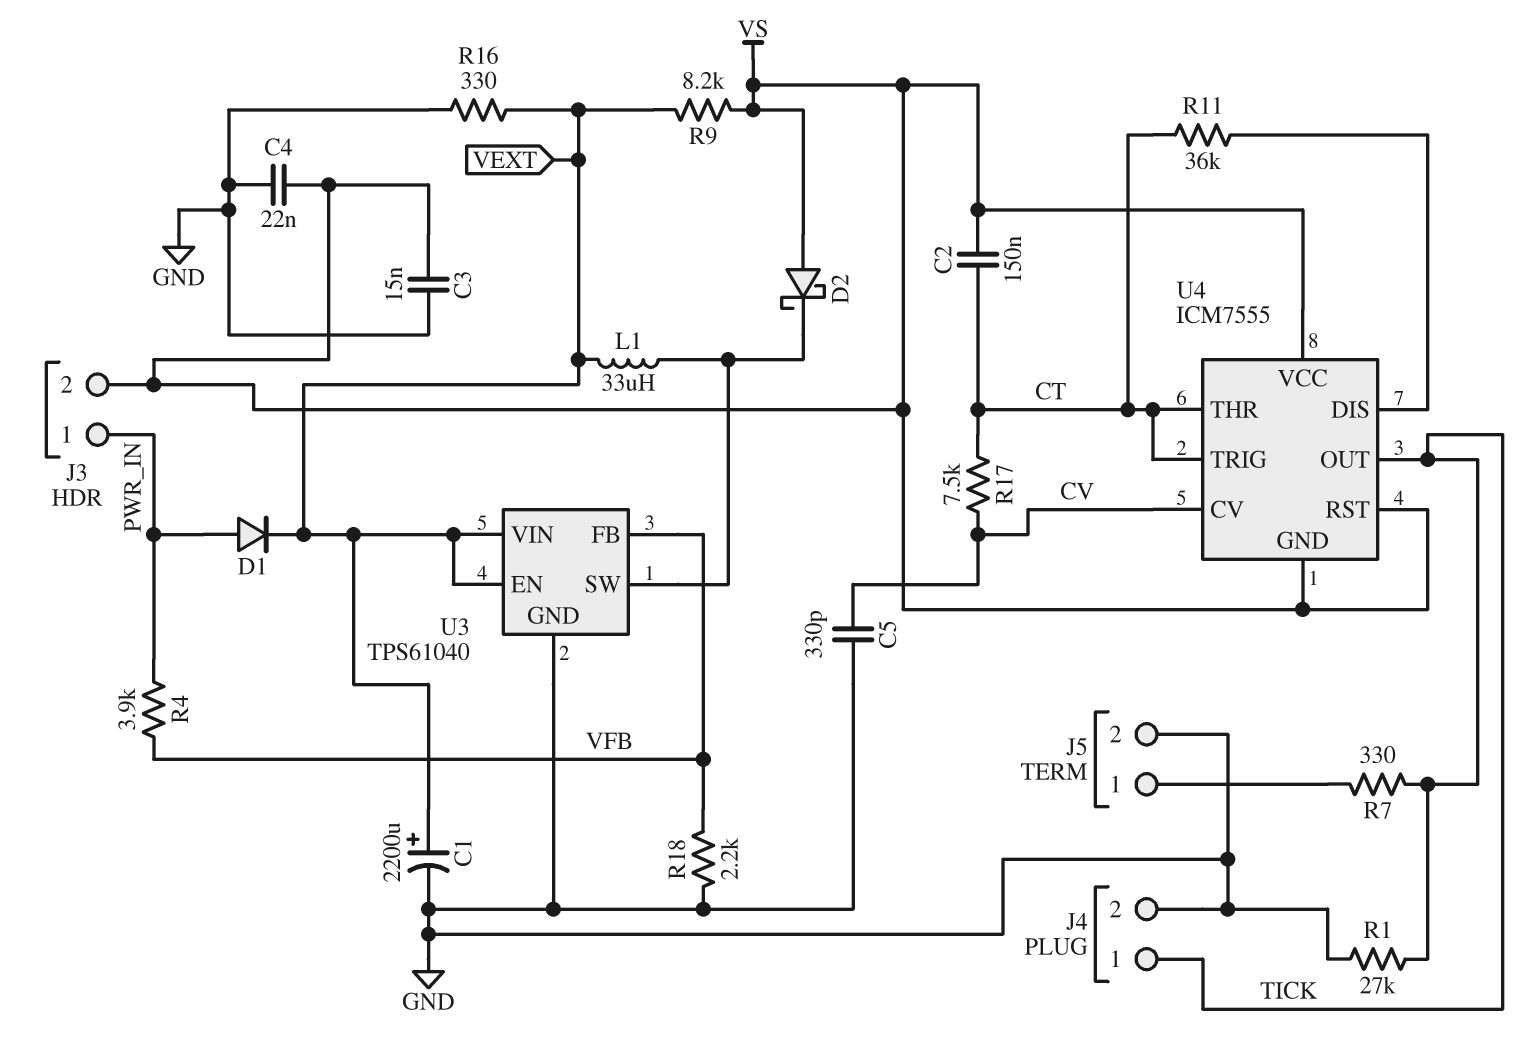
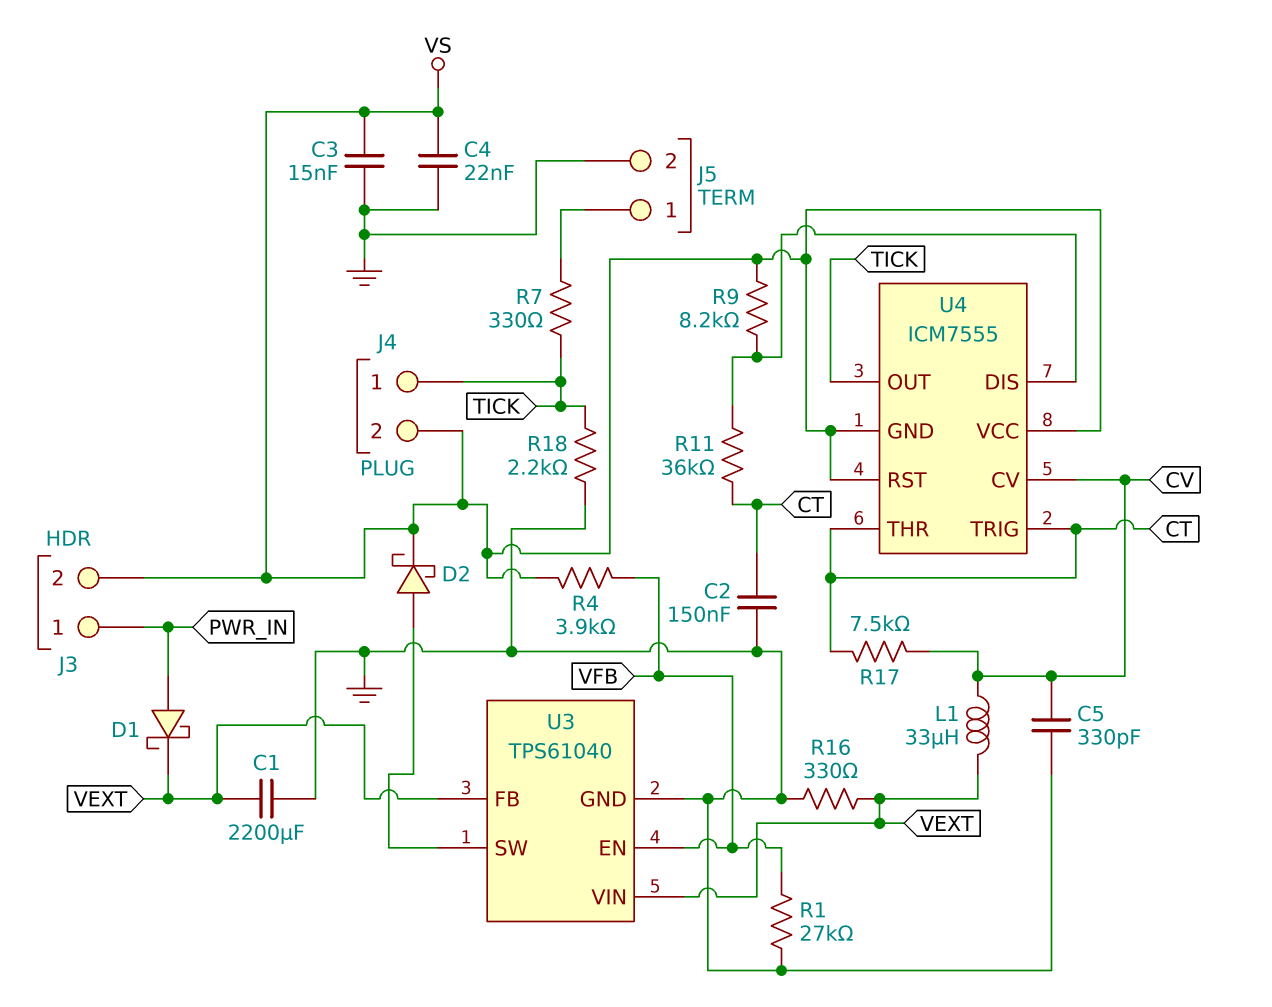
C1: 2200uF (plus VEXT, minus GND) -> 2200uF (GND, VEXT)
C2: 150nF (CT, VS) -> 150nF (CT, GND)
D1: diode (A PWR_IN, K VEXT) -> schottky (A PWR_IN, K VEXT)
D2: schottky (A VS, K U3/SW) -> schottky (A U3/SW, K VS)
J4 pin 2: GND -> VS
L1: 33uH (U3/SW, VEXT) -> 33uH (CV, VEXT)
R1: 27k (GND, TICK) -> 27k (GND, VFB)
R4: 3.9k (PWR_IN, VFB) -> 3.9k (VFB, VS)
R9: 8.2k (VEXT, VS) -> 8.2k (U4/DIS, VS)
R18: 2.2k (GND, VFB) -> 2.2k (GND, TICK)
U3 pin EN: VEXT -> VFB
U3 pin FB: VFB -> VEXT

